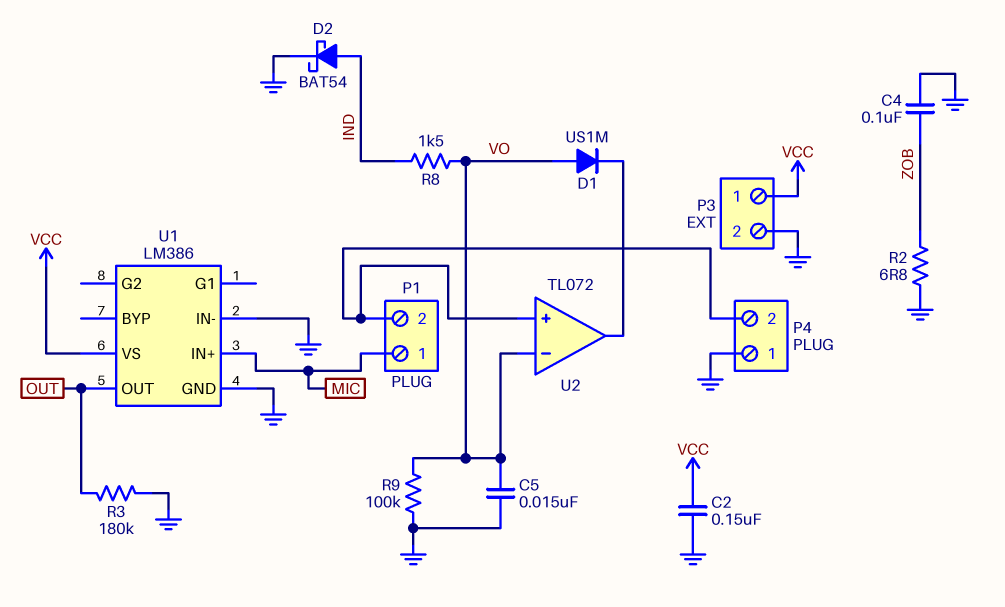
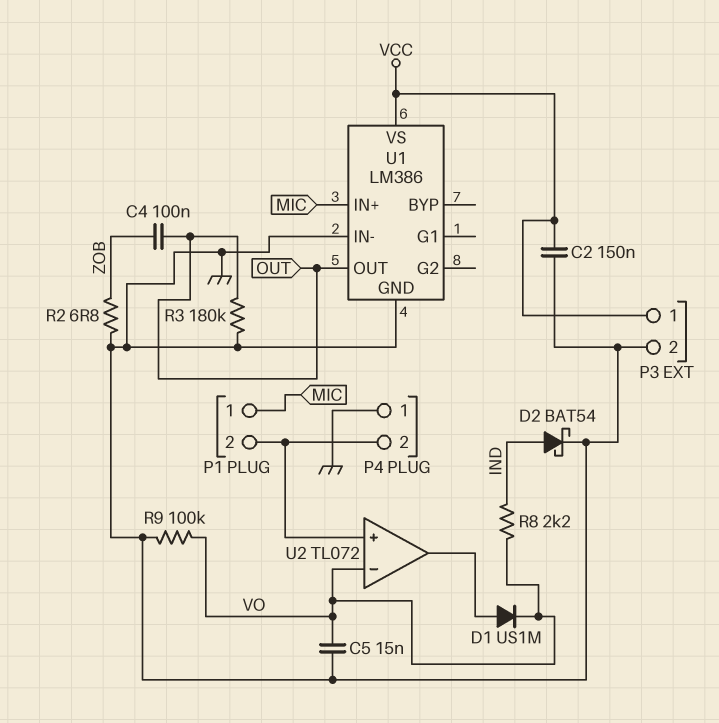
C4: 100nF (GND, ZOB) -> 100nF (OUT, ZOB)
D1: diode US1M (A VO, K U2/out) -> diode US1M (A U2/out, K VO)
R8: 1.5k (IND, VO) -> 2.2k (IND, VO)

